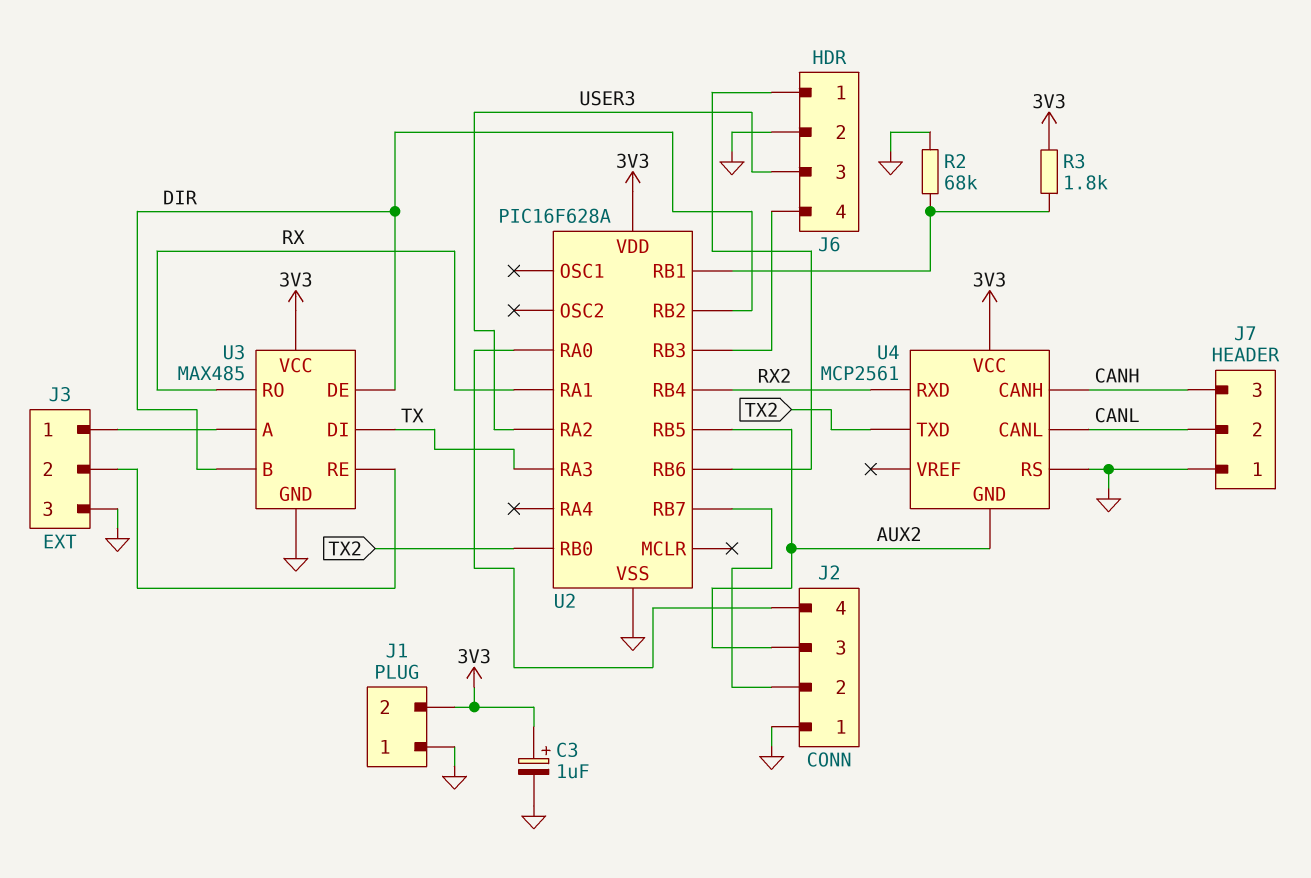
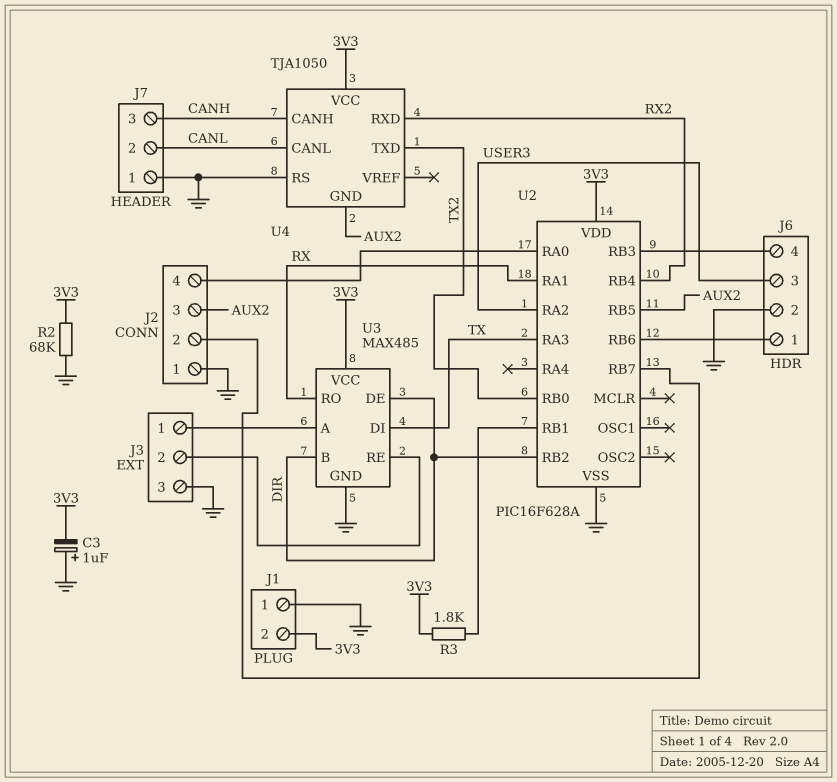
C3: 1uF (plus 3V3, minus GND) -> 1uF (plus GND, minus 3V3)
R2: 68k (GND, U2/RB1) -> 68k (3V3, GND)
U4: MCP2561 -> TJA1050

